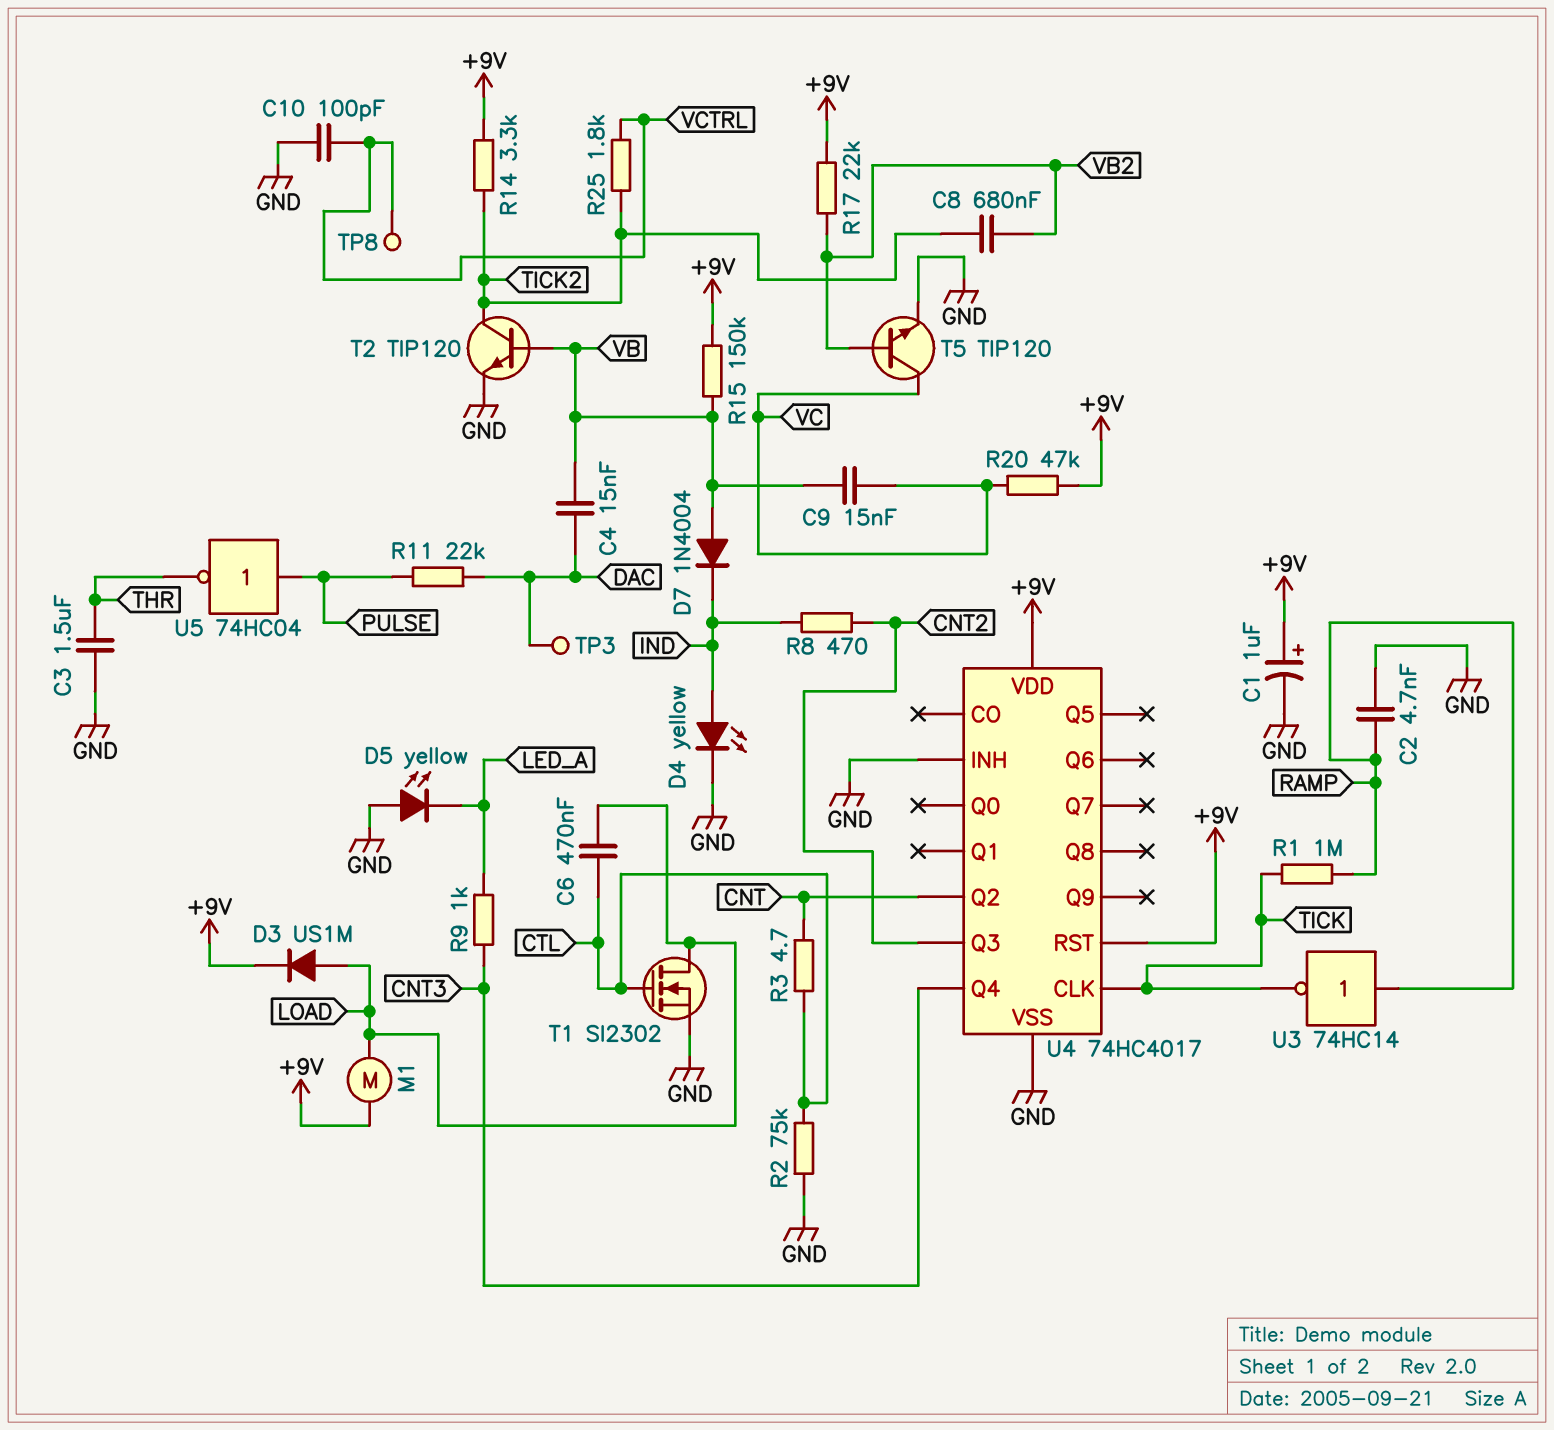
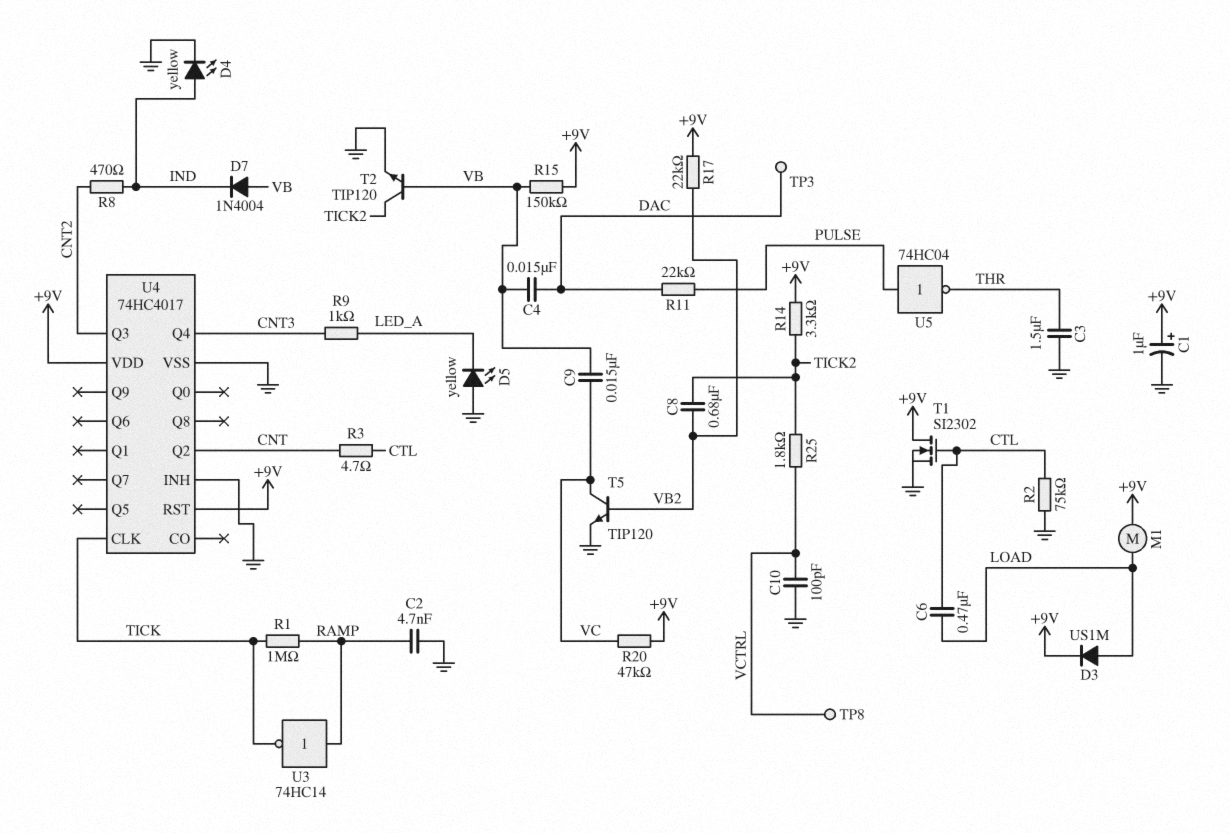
T1: NMOS SI2302 (G CTL, D LOAD, S GND) -> NMOS SI2302 (G CTL, D +9V, S GND)

